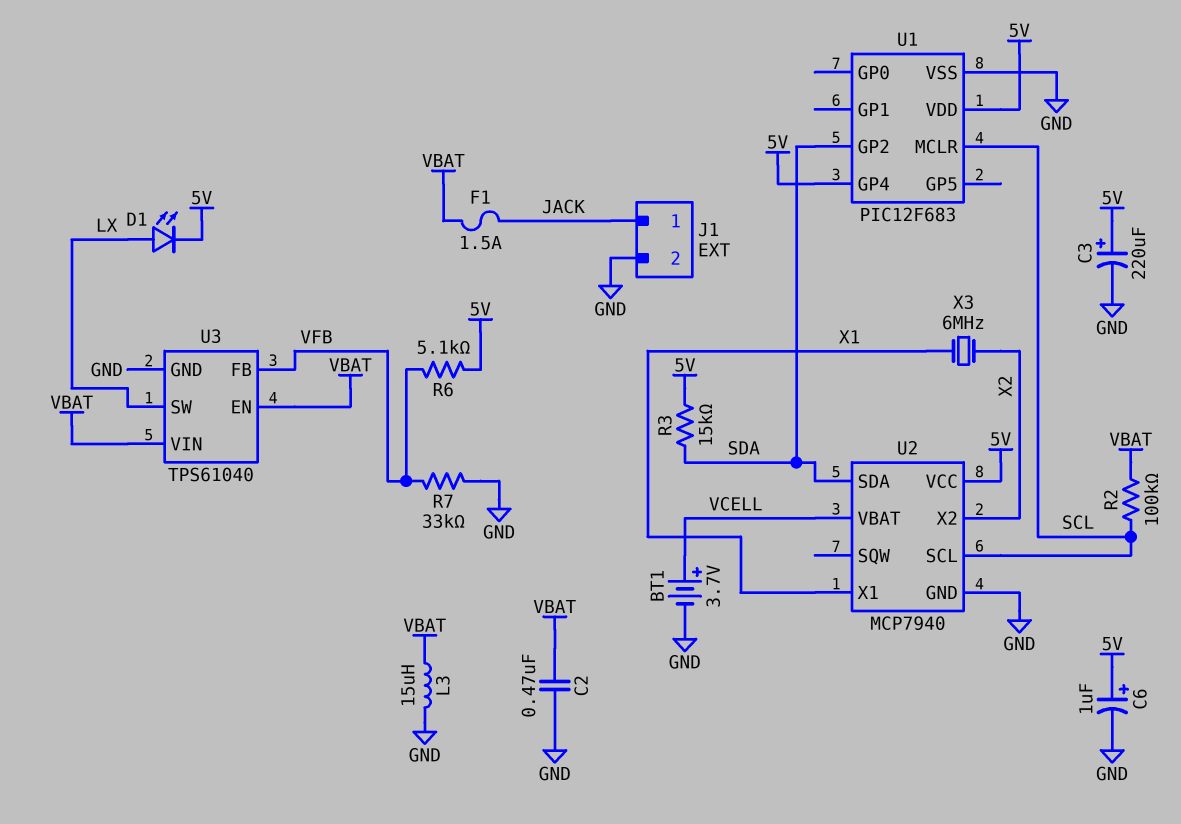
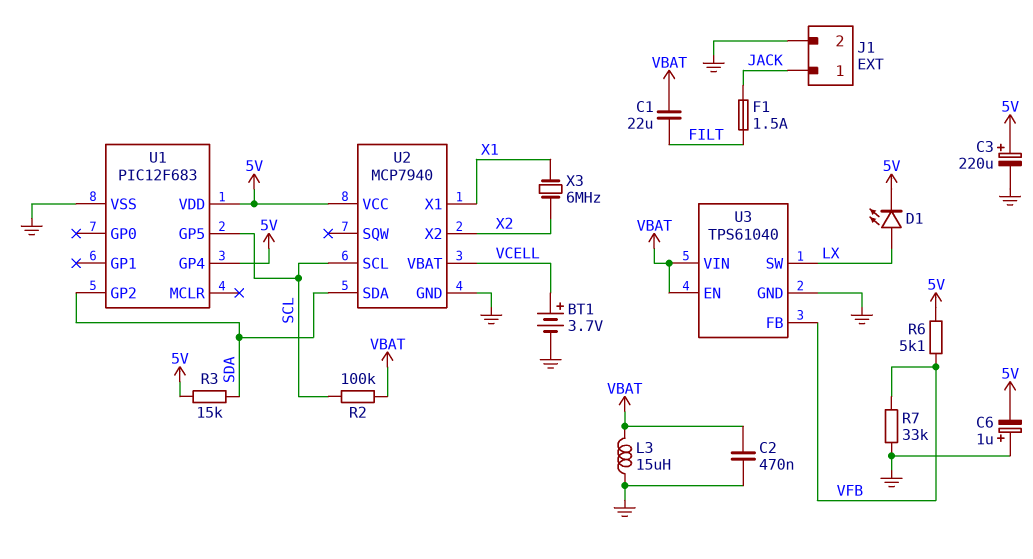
C1: none -> 22uF (FILT, VBAT)
C6: 1uF (plus 5V, minus GND) -> 1uF (plus GND, minus 5V)
F1: 1.5A (JACK, VBAT) -> 1.5A (FILT, JACK)
U1 pin GP5: none -> SCL
U1 pin MCLR: SCL -> none

